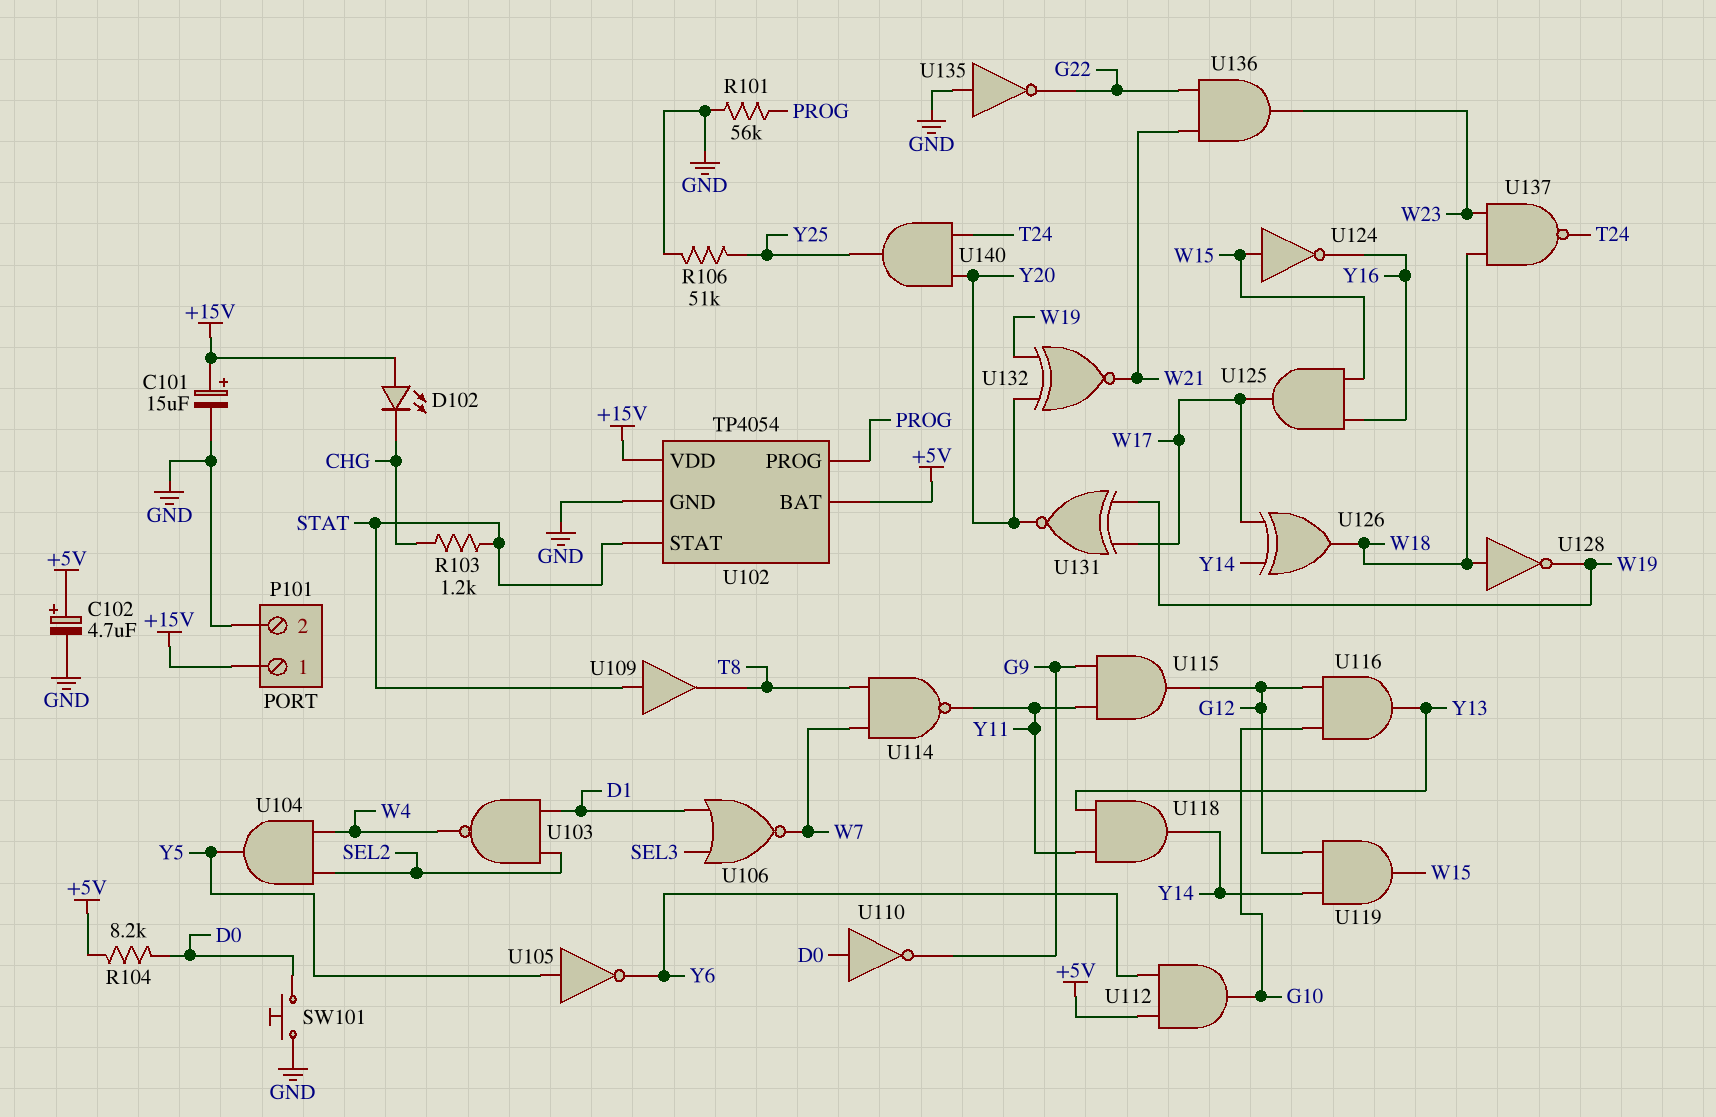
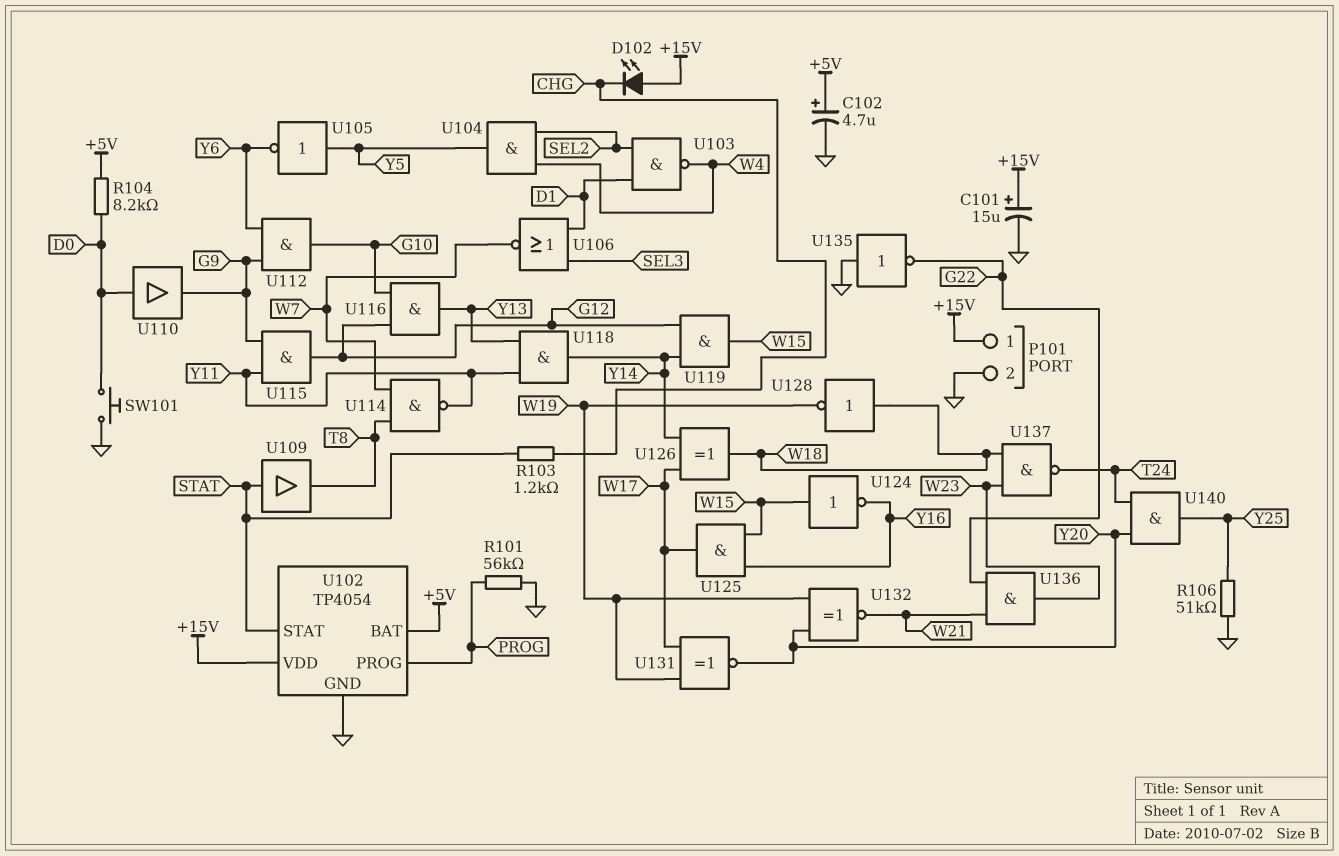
U110: NOT (in D0, out G9) -> buffer (in D0, out G9)
U112: AND (in +5V, in Y6, out G10) -> AND (in G9, in Y6, out G10)

